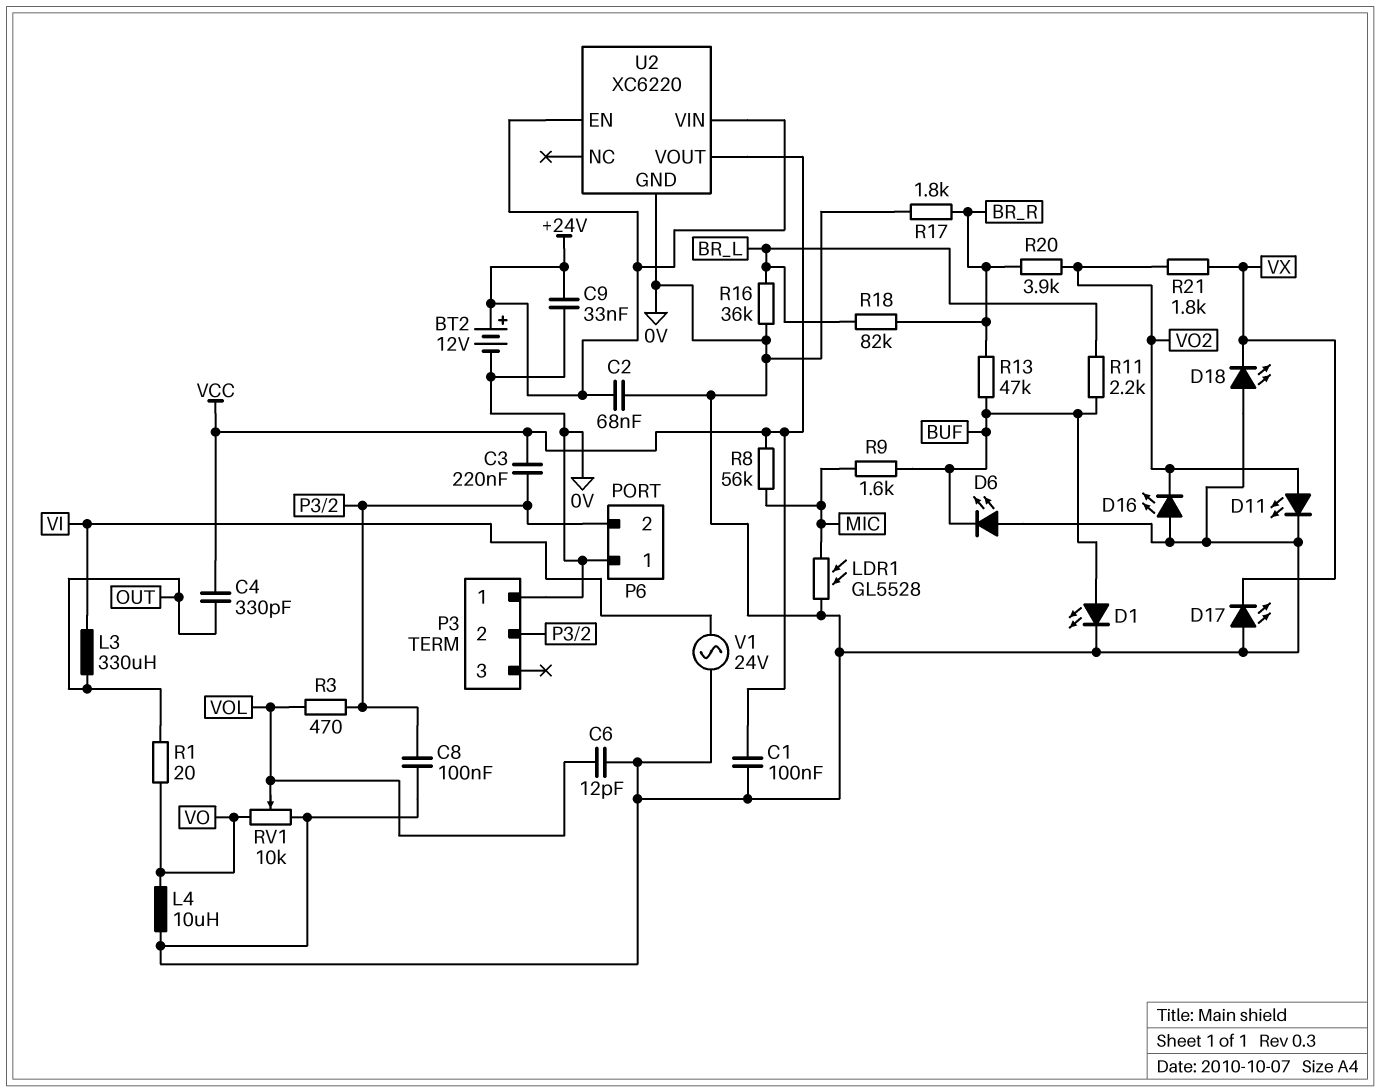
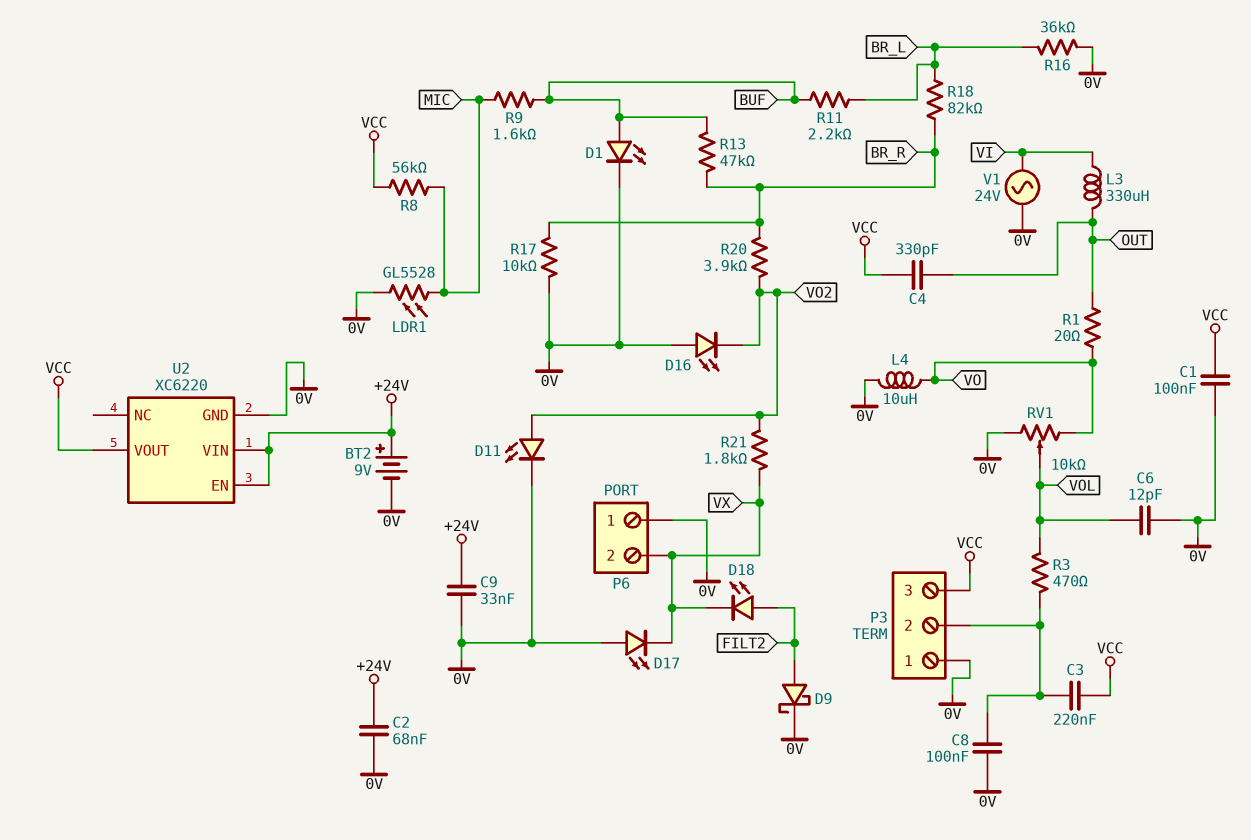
BT2: 12V (plus +24V, minus 0V) -> 9V (plus +24V, minus 0V)
D6: LED (A 0V, K BUF) -> none
D9: none -> schottky (A FILT2, K 0V)
D18: LED (A 0V, K VX) -> LED (A FILT2, K VX)
P3 pin 3: none -> VCC
P6 pin 2: P3/2 -> VX
R17: 1.8k (0V, BR_R) -> 10k (0V, BR_R)

